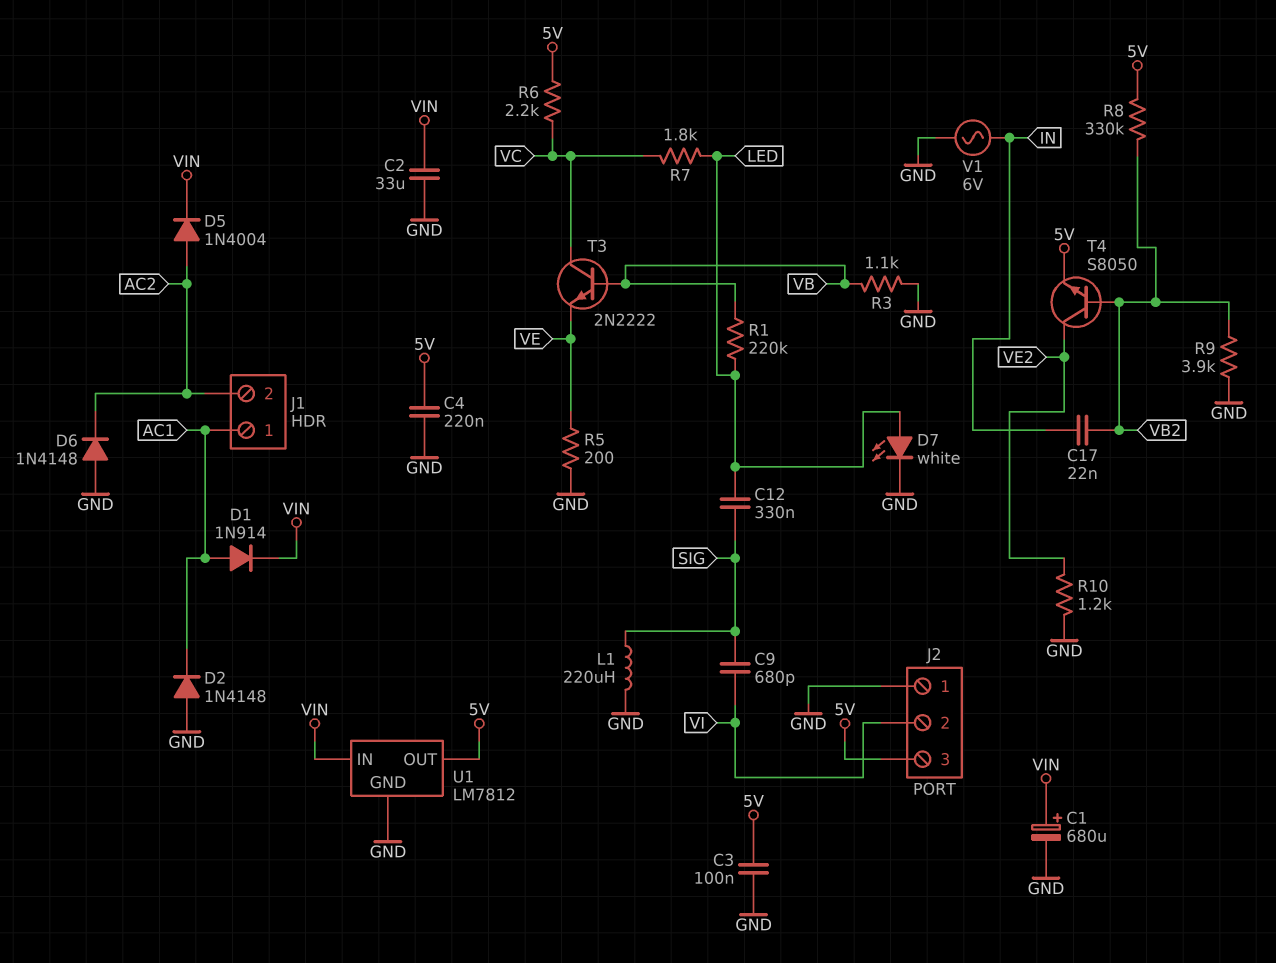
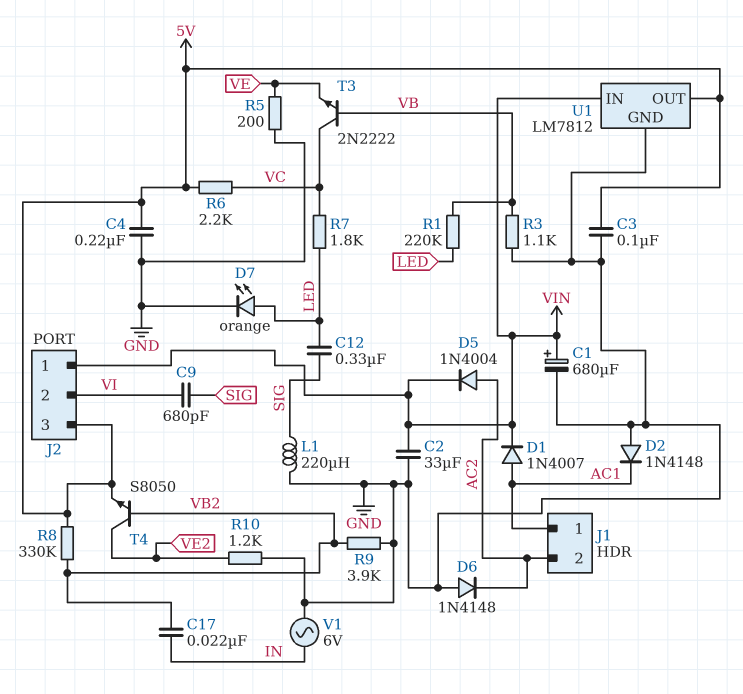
D1: diode 1N914 (A AC1, K VIN) -> diode 1N4007 (A AC1, K VIN)
D7: LED white (A LED, K GND) -> LED orange (A LED, K GND)
J2 pin 1: GND -> VIN

